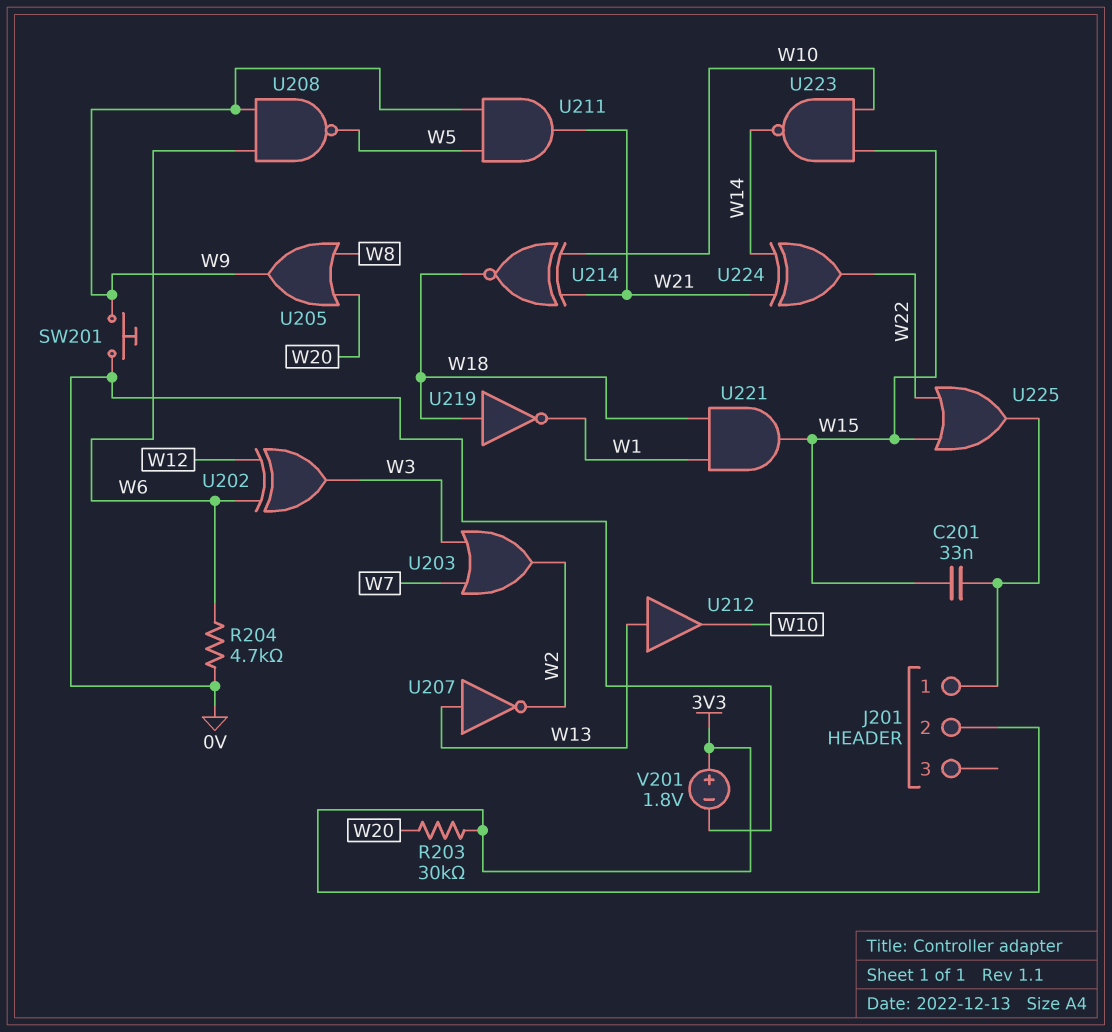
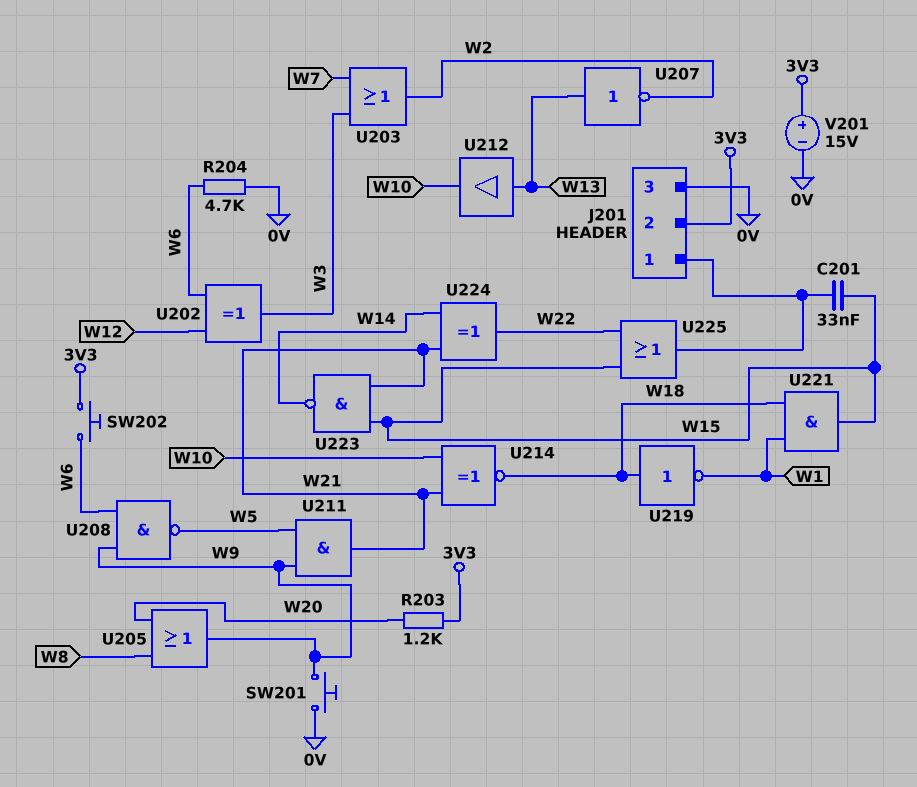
J201 pin 3: none -> 0V
R203: 30k (3V3, W20) -> 1.2k (3V3, W20)
SW202: none -> button (3V3, W6)
U223: NAND (in W10, in W15, out W14) -> NAND (in W15, in W21, out W14)
V201: 1.8V (plus 3V3, minus 0V) -> 15V (plus 3V3, minus 0V)

